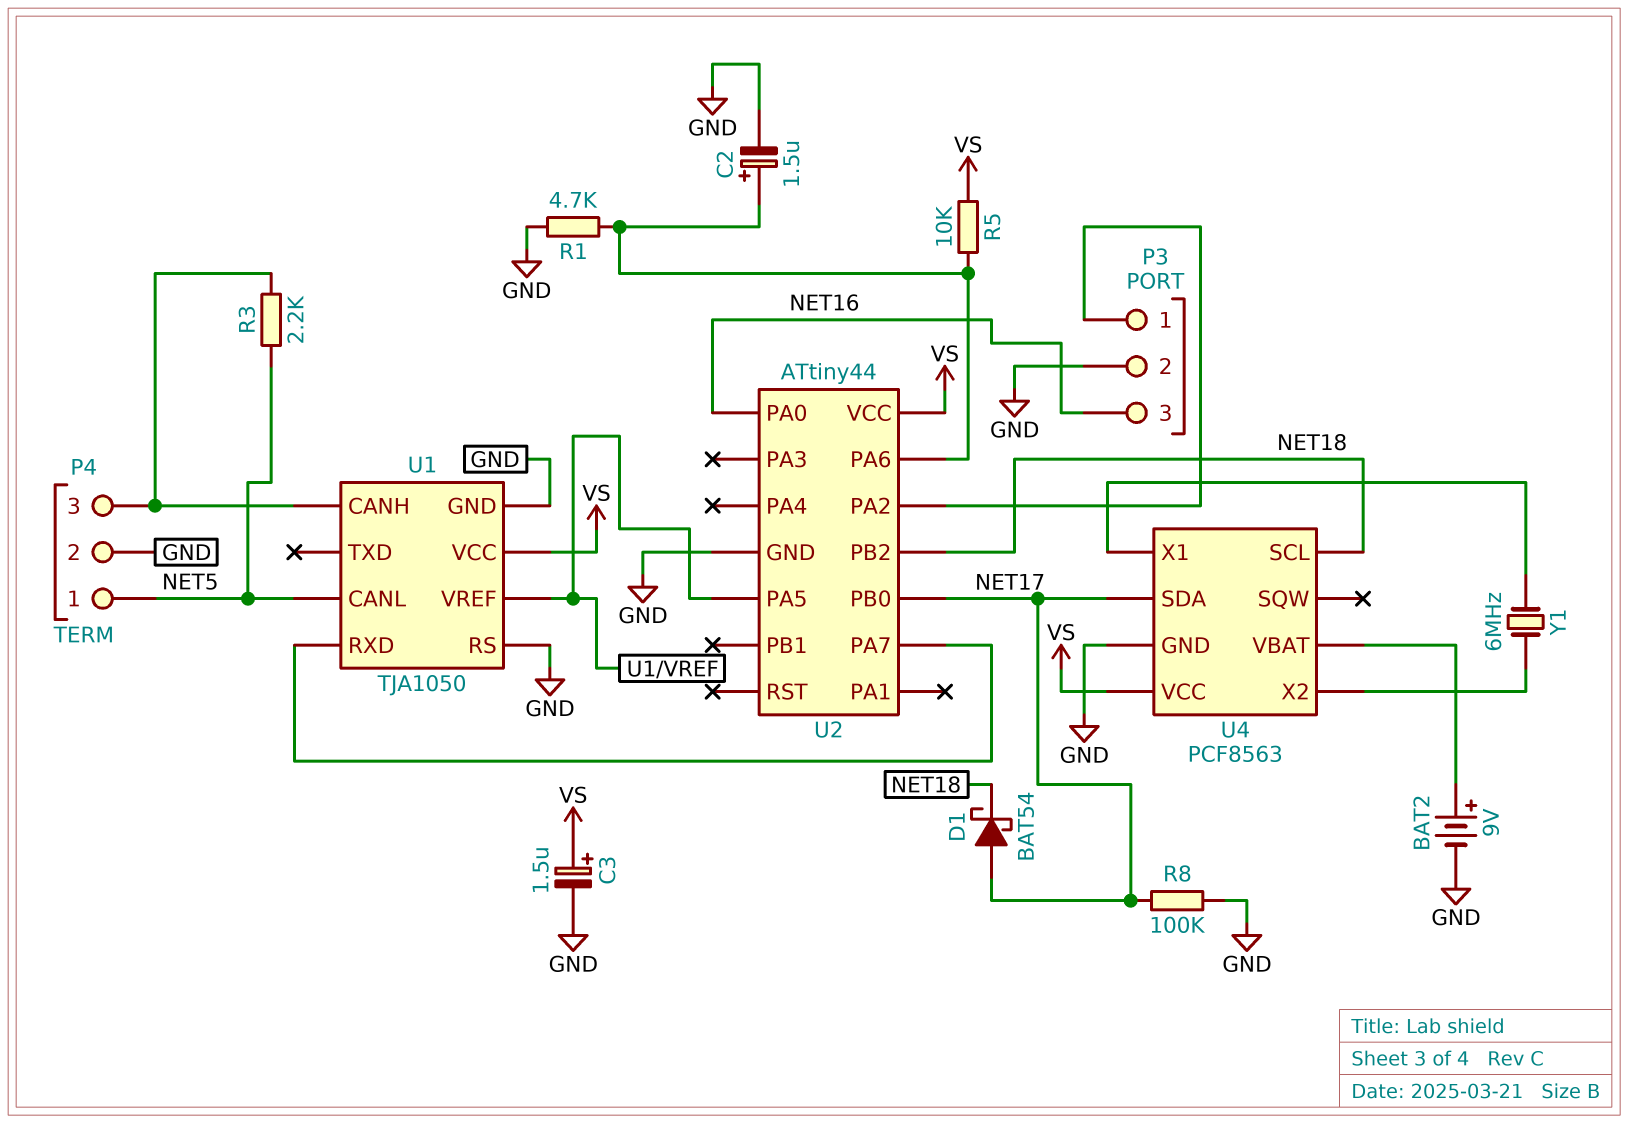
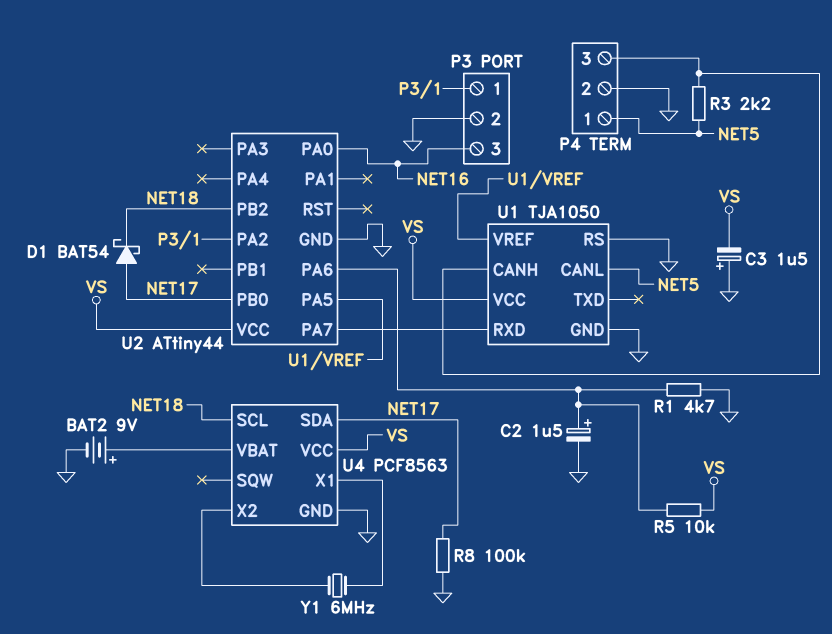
C3: 1.5uF (plus VS, minus GND) -> 1.5uF (plus GND, minus VS)

